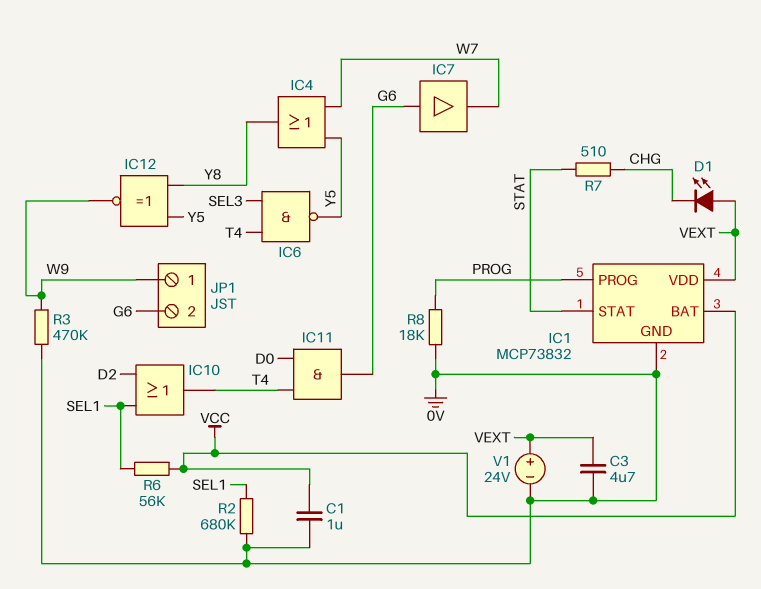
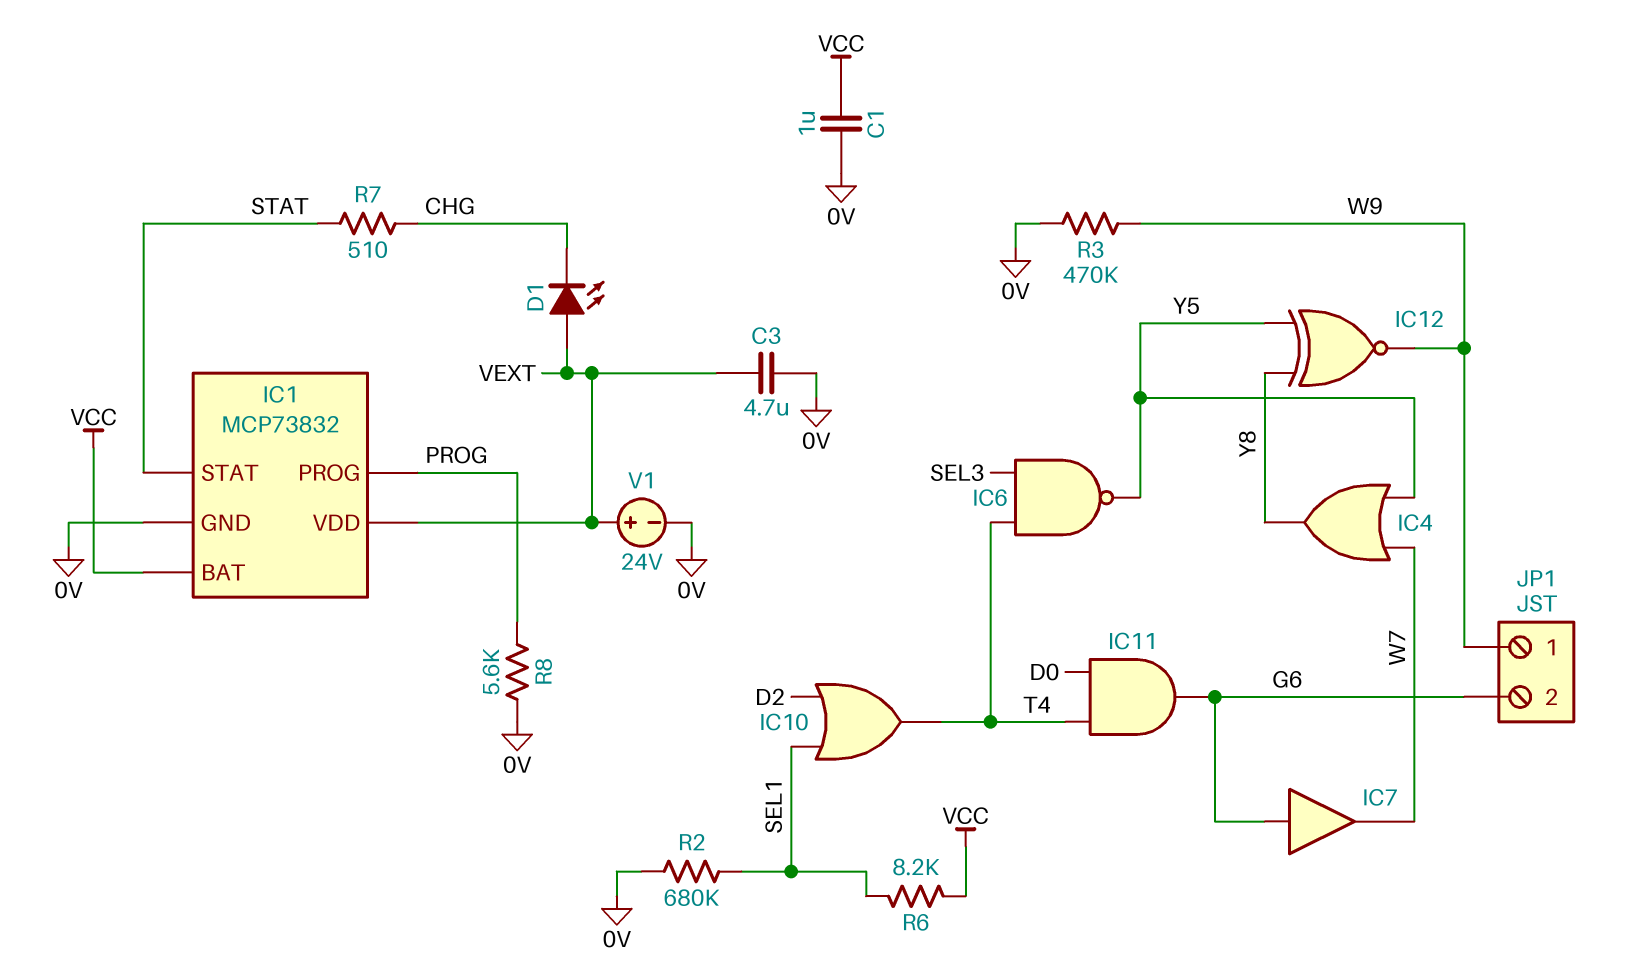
R6: 56k (SEL1, VCC) -> 8.2k (SEL1, VCC)
R8: 18k (0V, PROG) -> 5.6k (0V, PROG)

